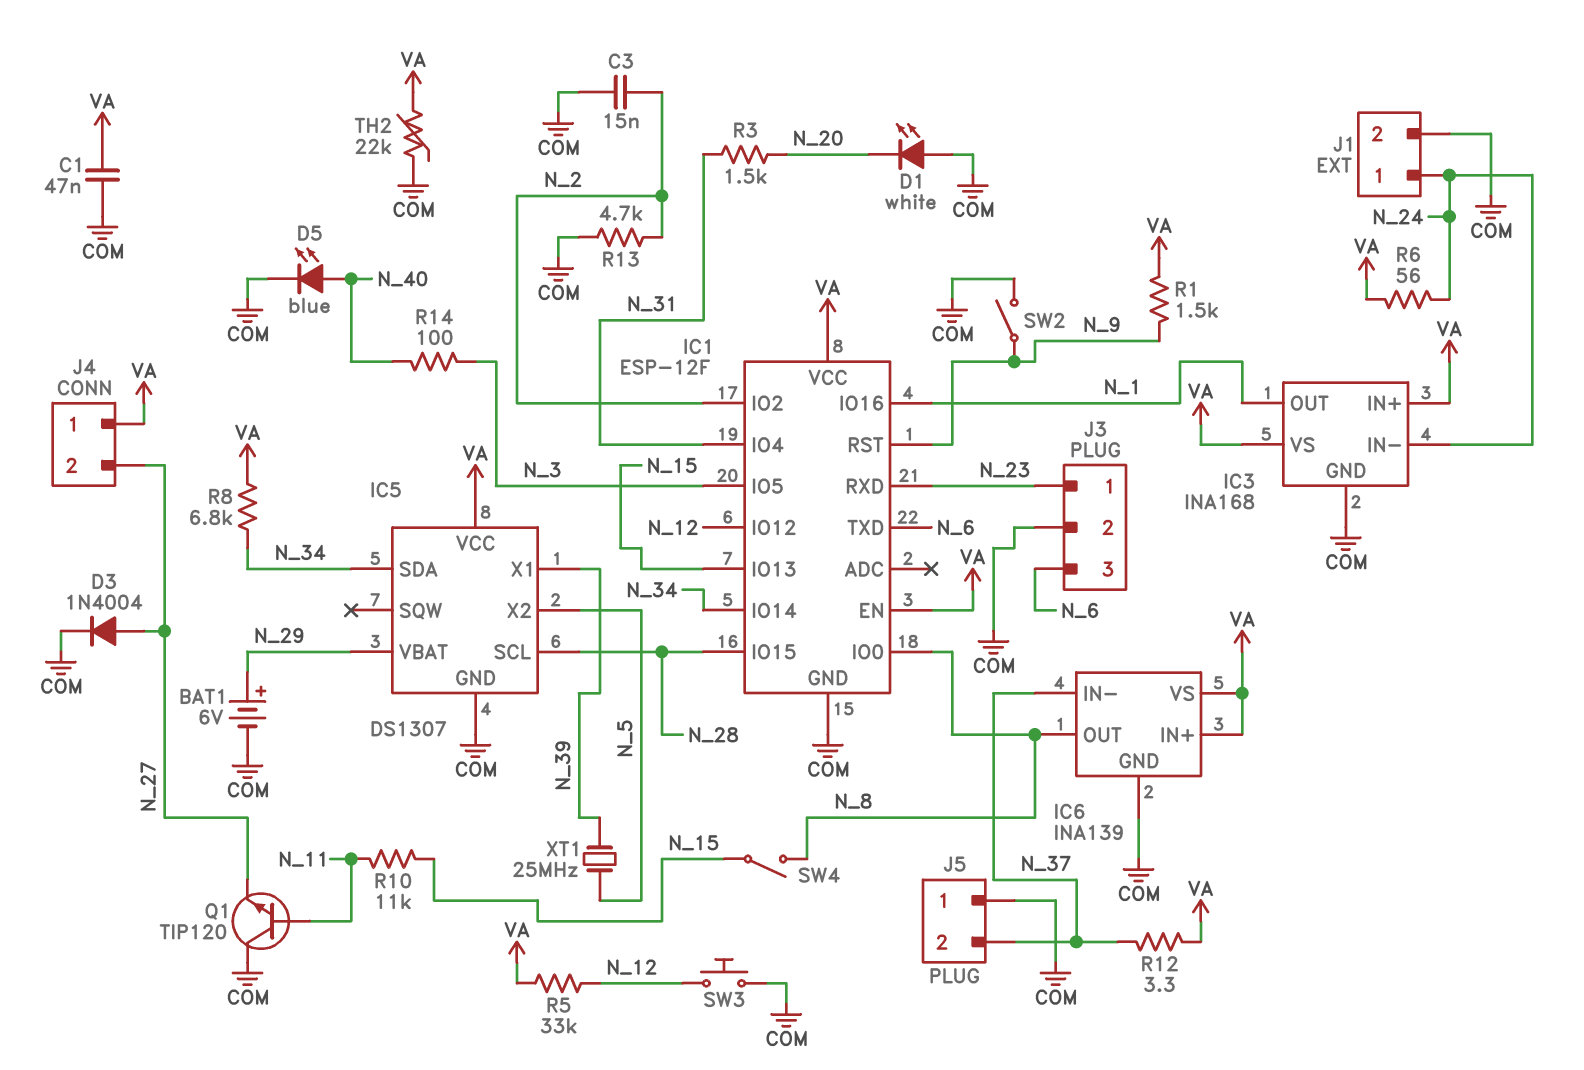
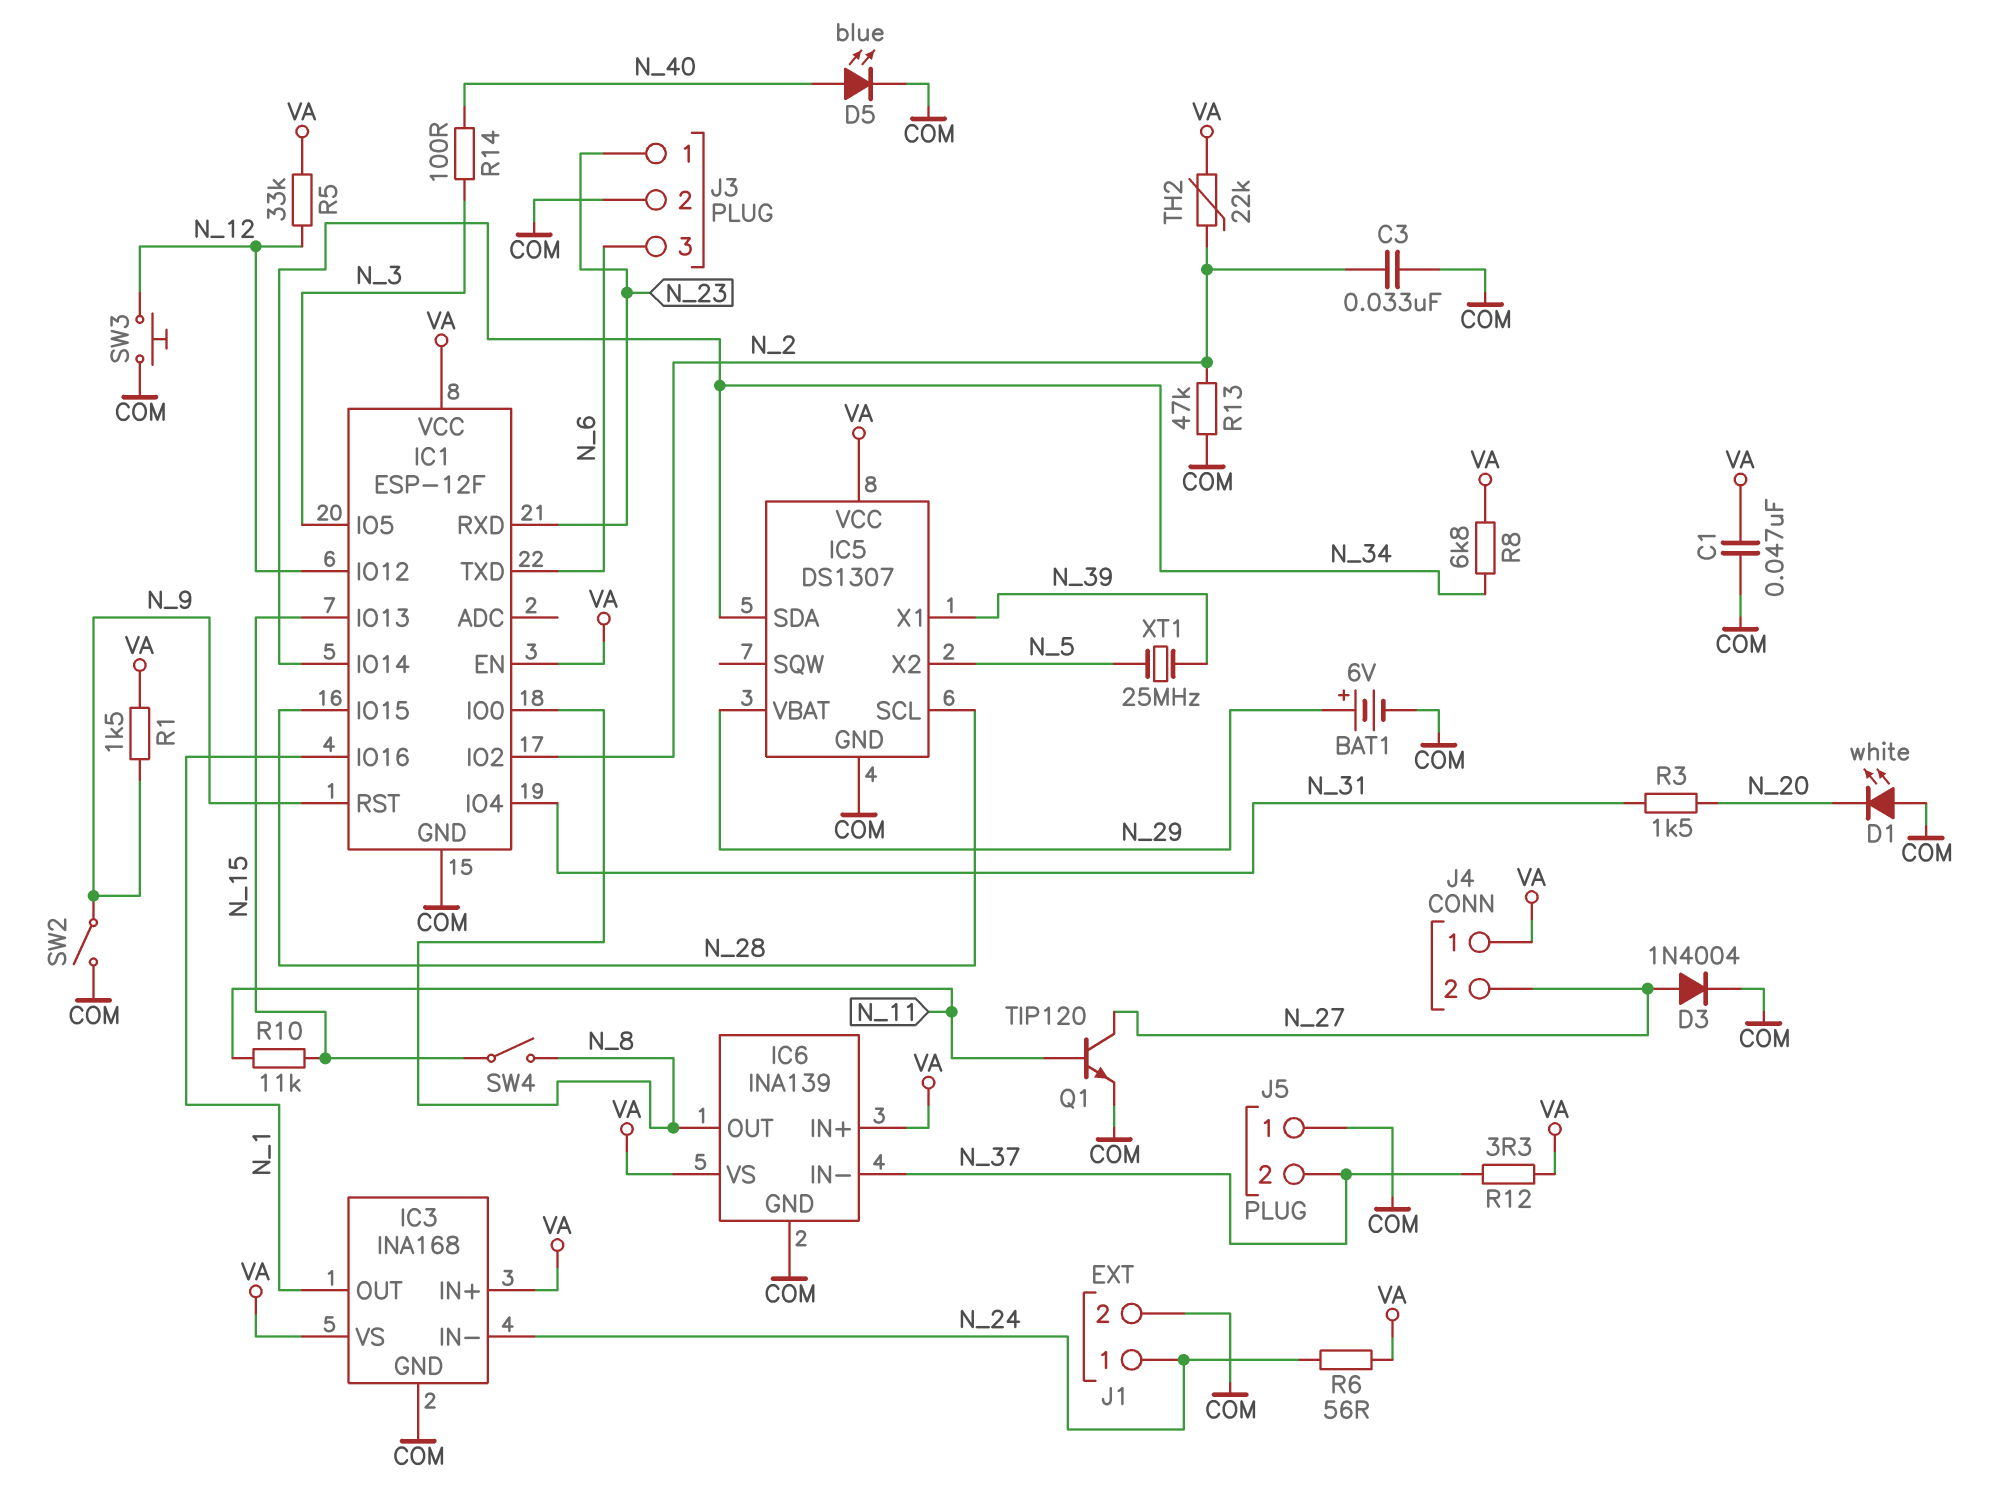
C3: 15nF (COM, N_2) -> 33nF (COM, N_2)
Q1: NPN TIP120 (B N_11, C COM, E N_27) -> NPN TIP120 (B N_11, C N_27, E COM)
R13: 4.7k (COM, N_2) -> 47k (COM, N_2)
TH2: 22k (COM, VA) -> 22k (N_2, VA)

